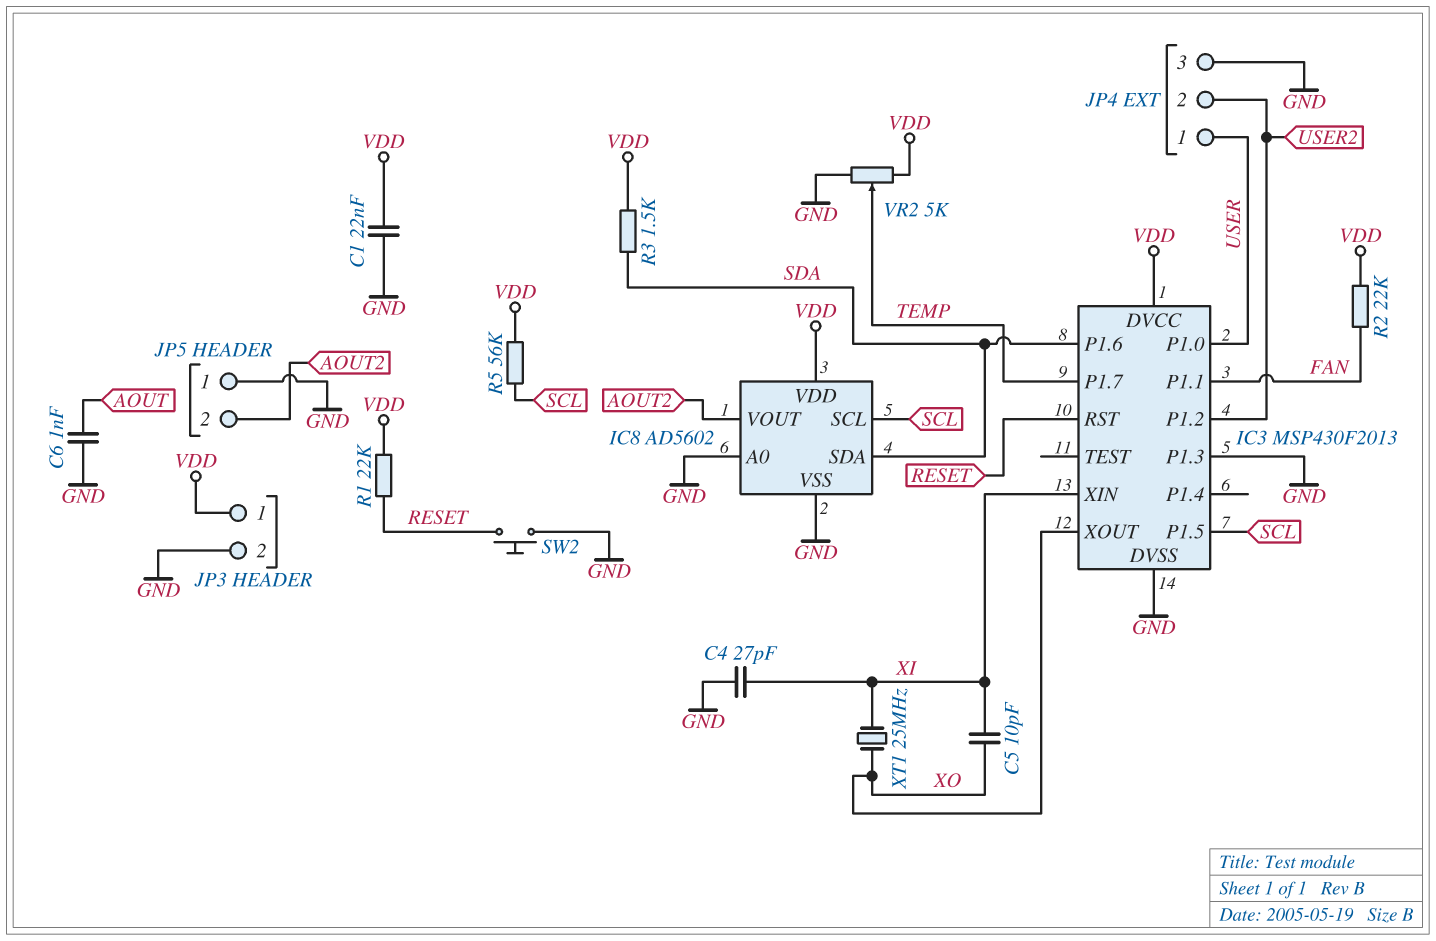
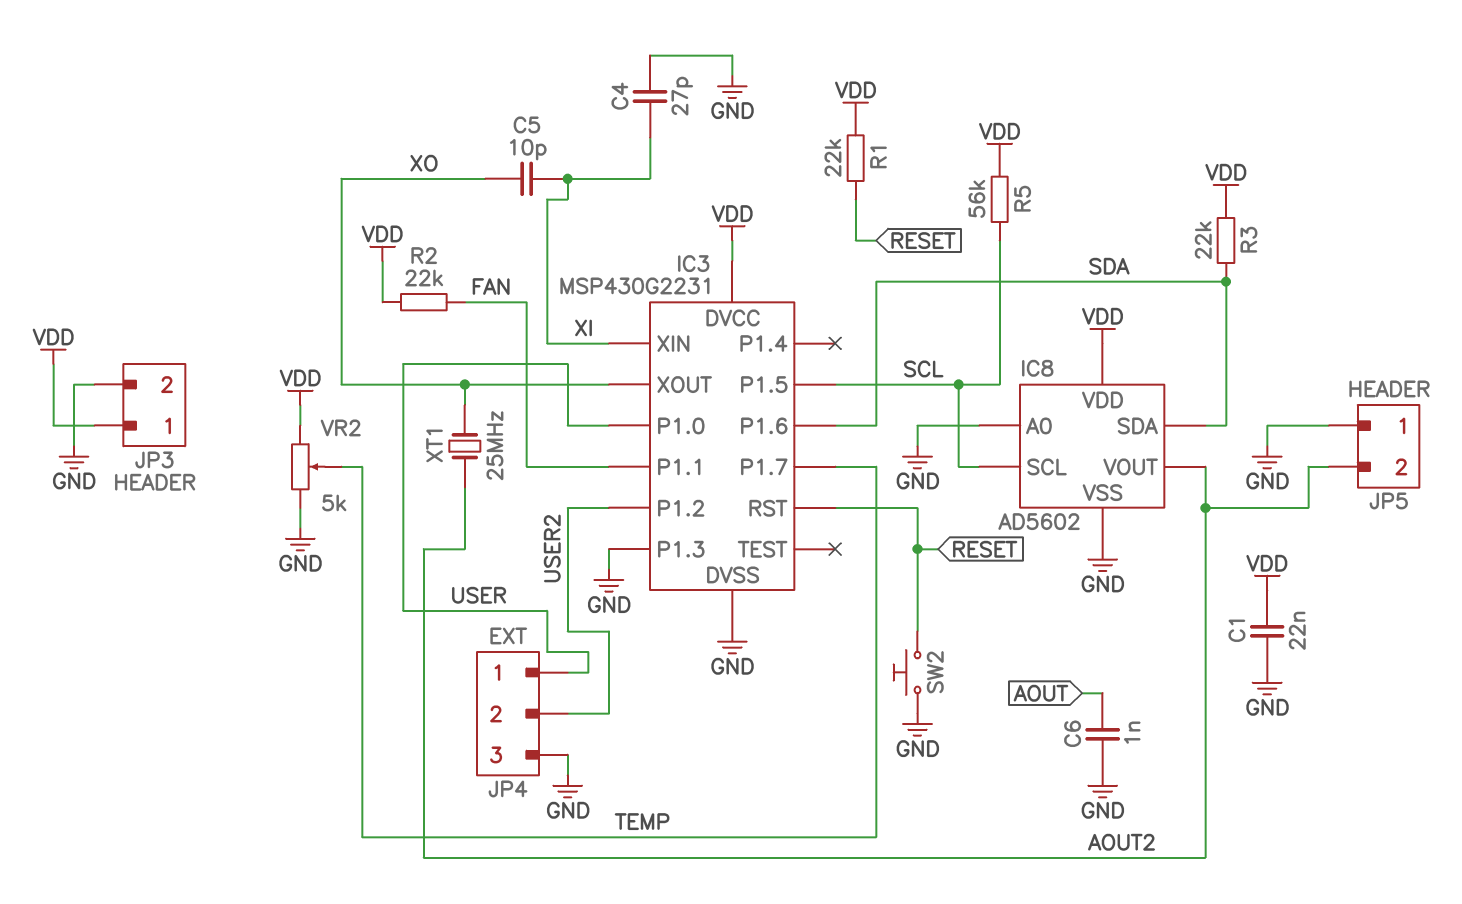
IC3: MSP430F2013 -> MSP430G2231
R3: 1.5k (SDA, VDD) -> 22k (SDA, VDD)
XT1: 25MHz (XI, XO) -> 25MHz (AOUT2, XO)

